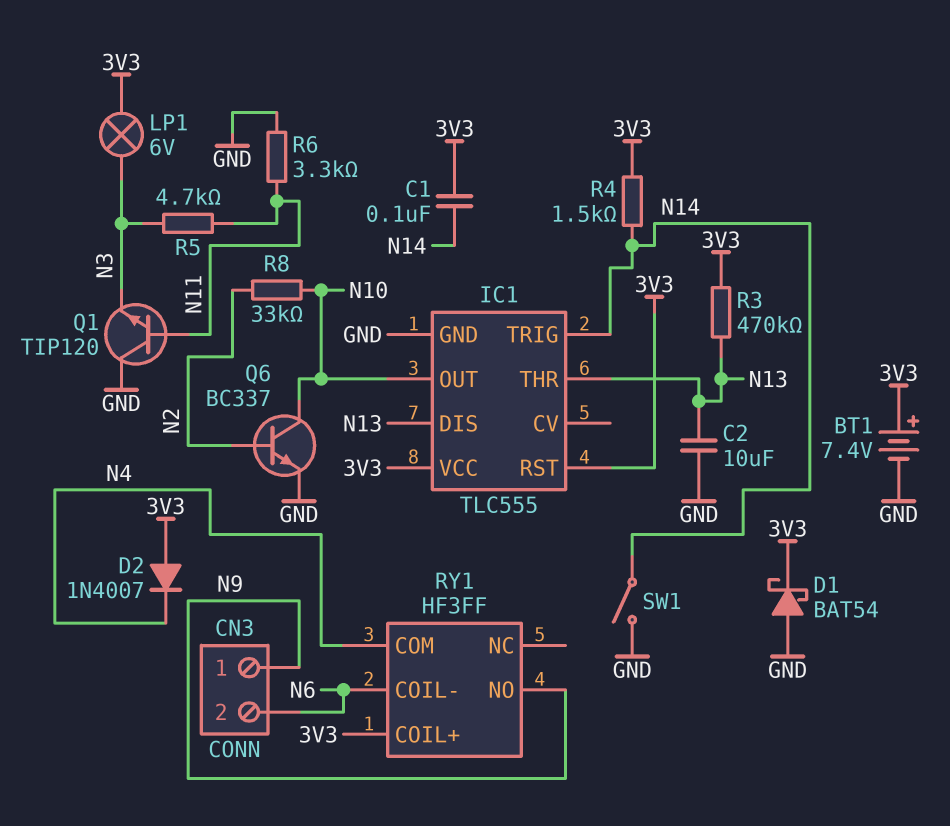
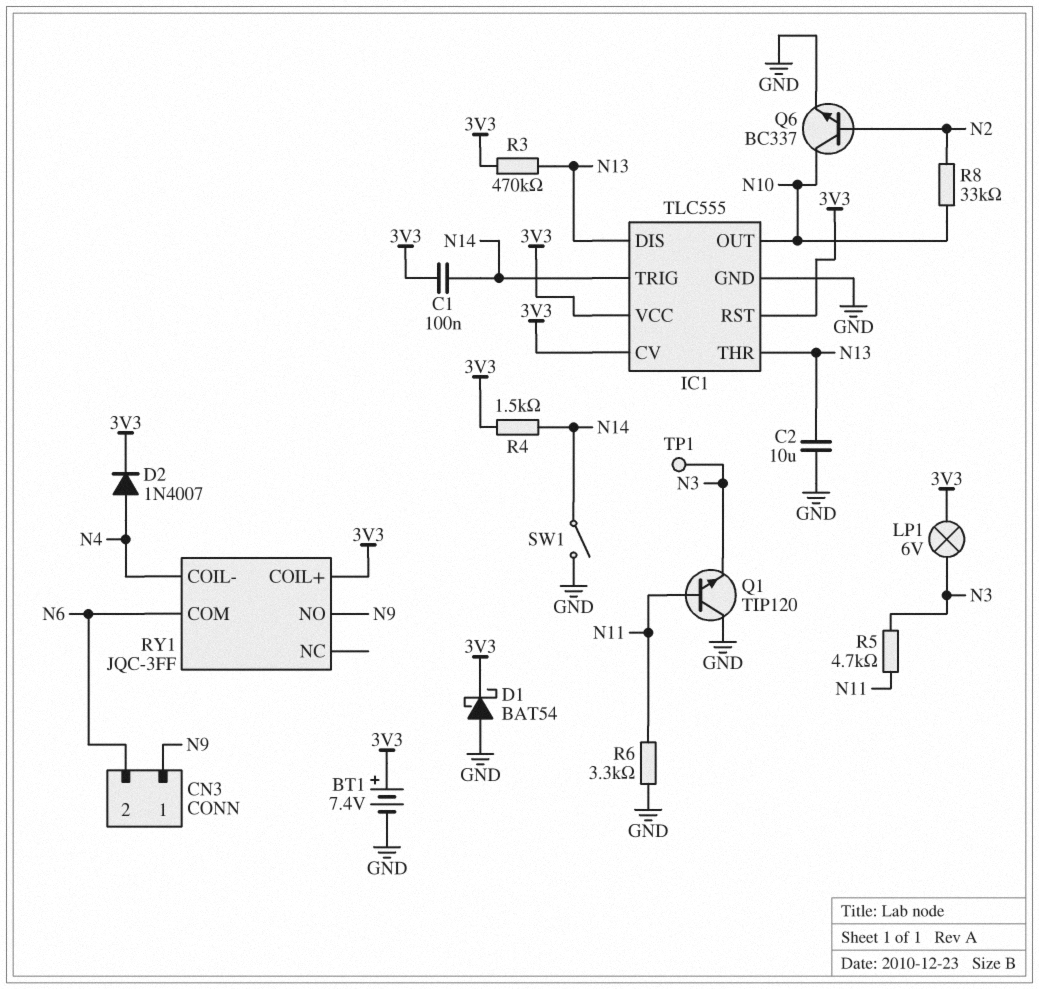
D2: diode 1N4007 (A 3V3, K N4) -> diode 1N4007 (A N4, K 3V3)
IC1 pin CV: none -> 3V3
RY1: HF3FF -> JQC-3FF
RY1 pin COIL-: N6 -> N4
RY1 pin COM: N4 -> N6
TP1: none -> test point (N3)

